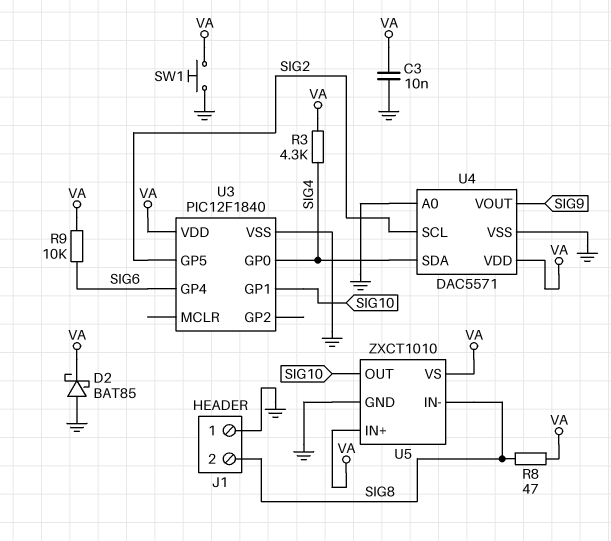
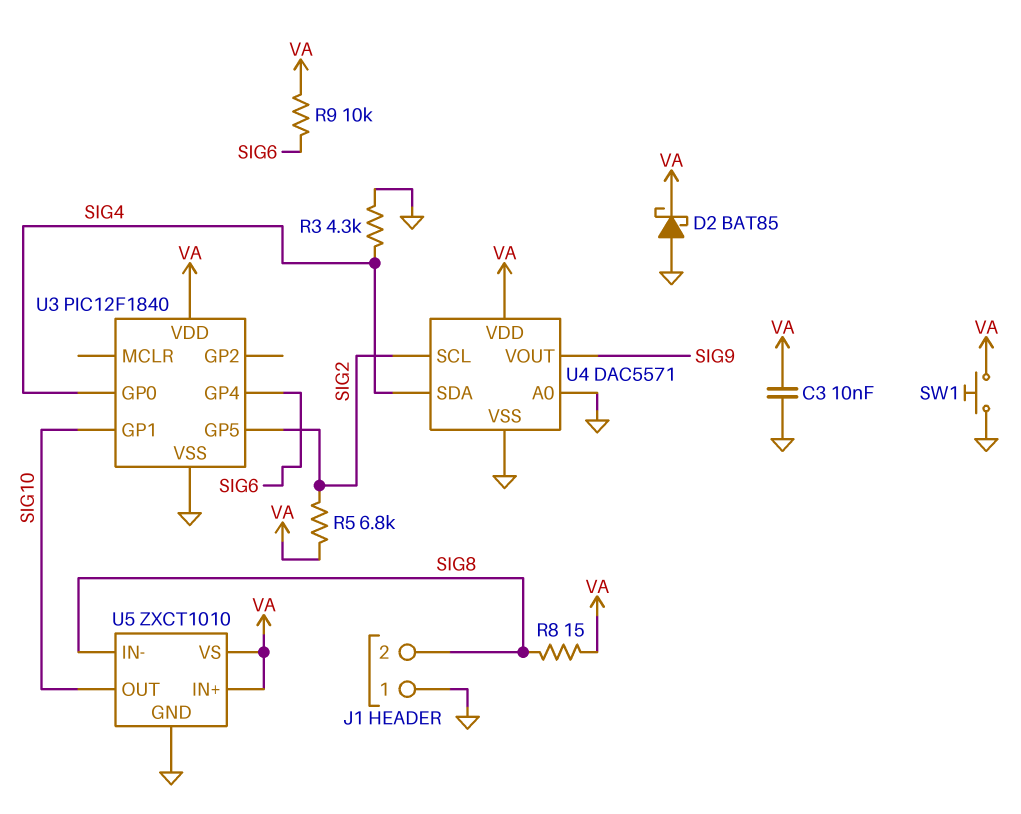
R3: 4.3k (SIG4, VA) -> 4.3k (GND, SIG4)
R5: none -> 6.8k (SIG2, VA)
R8: 47 (SIG8, VA) -> 15 (SIG8, VA)

